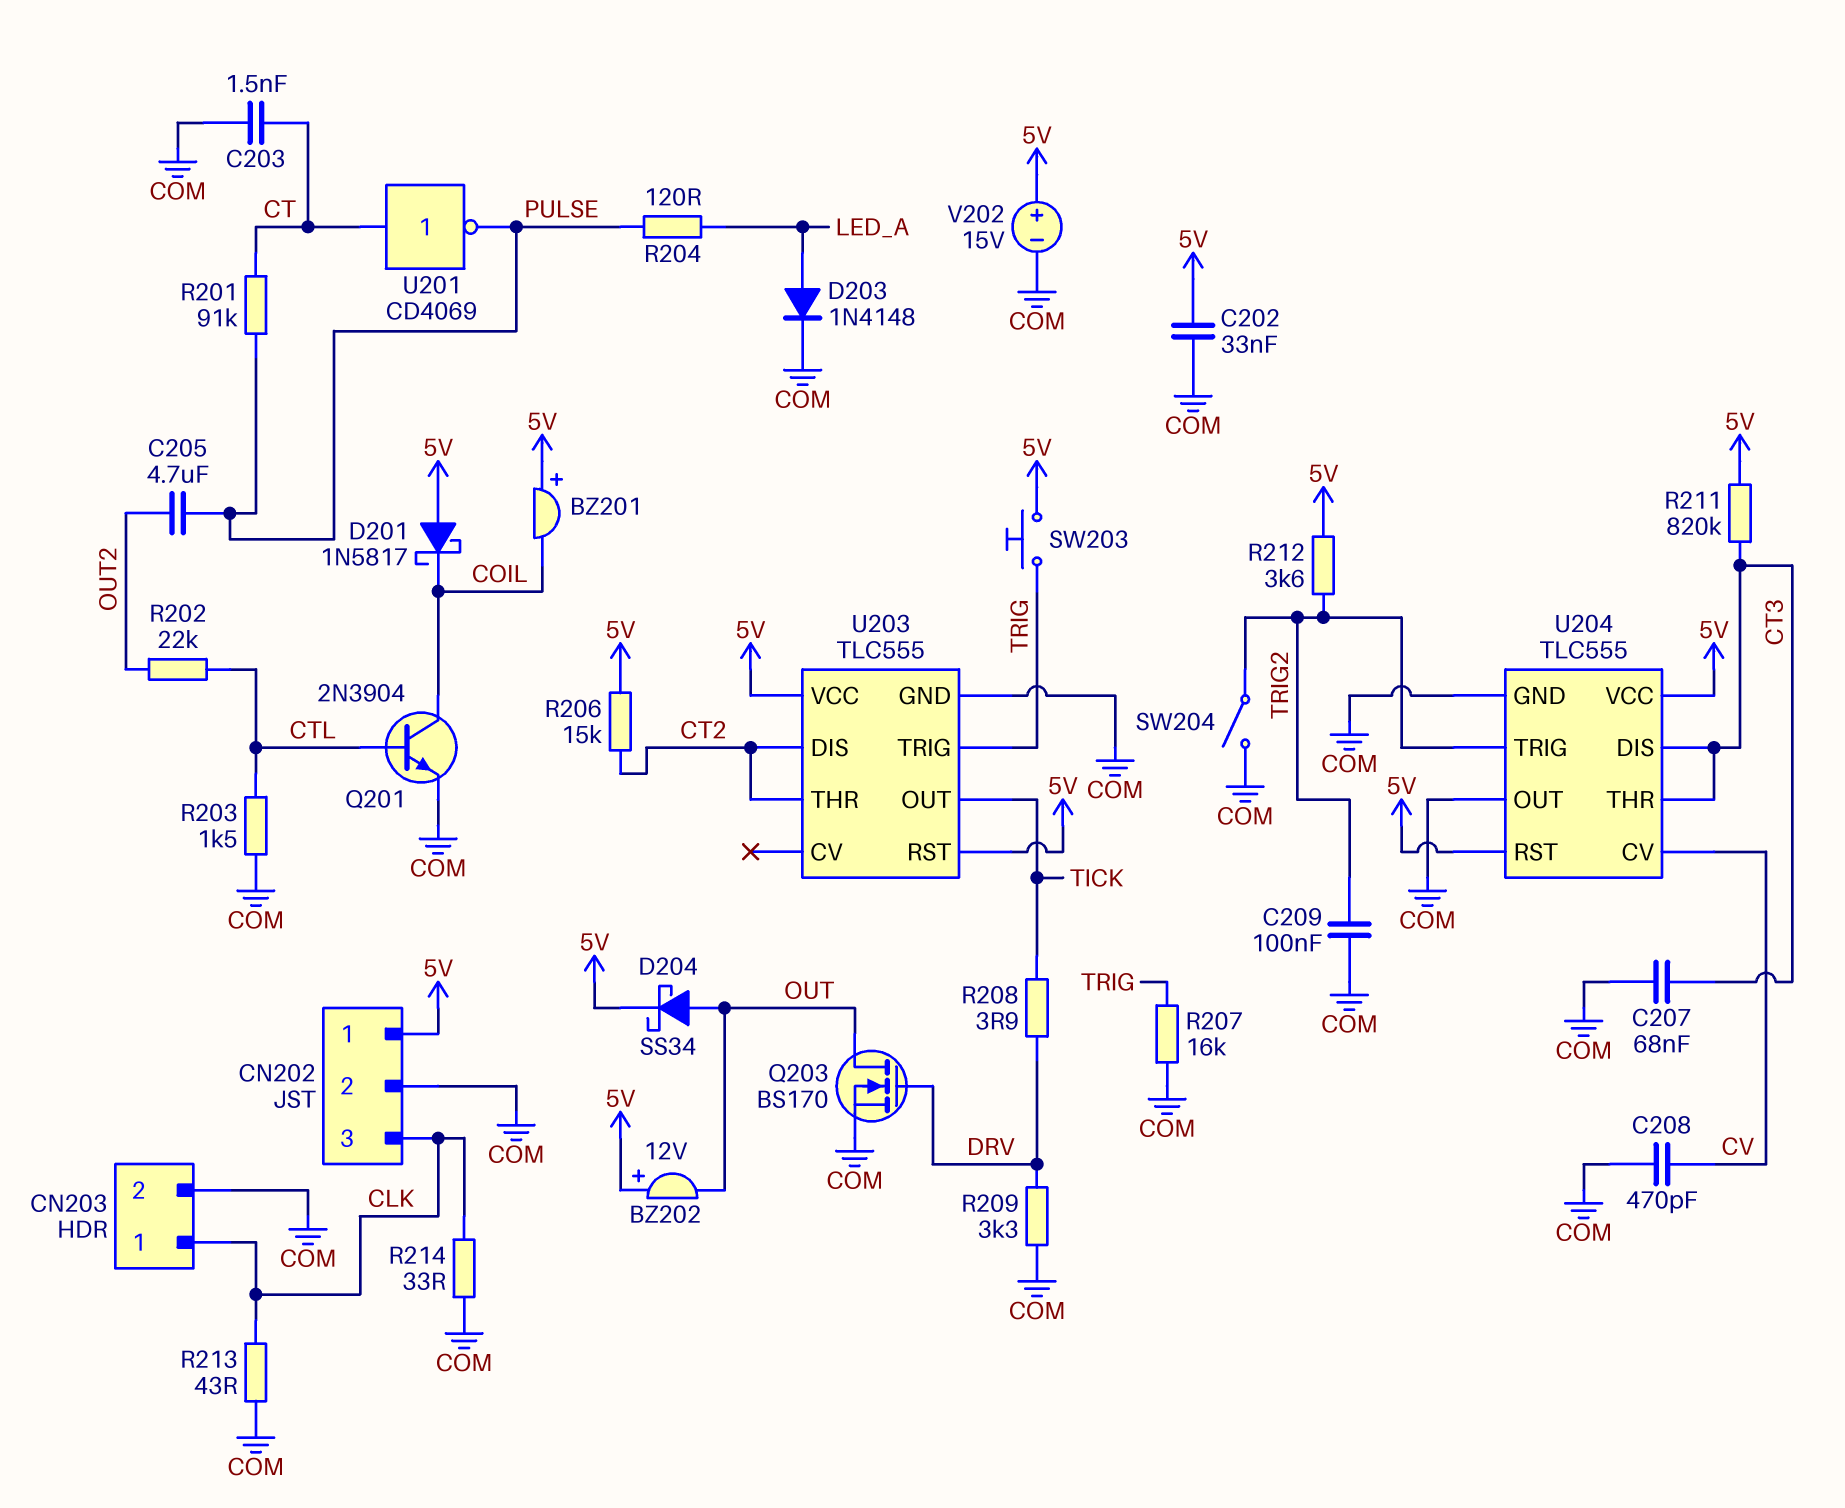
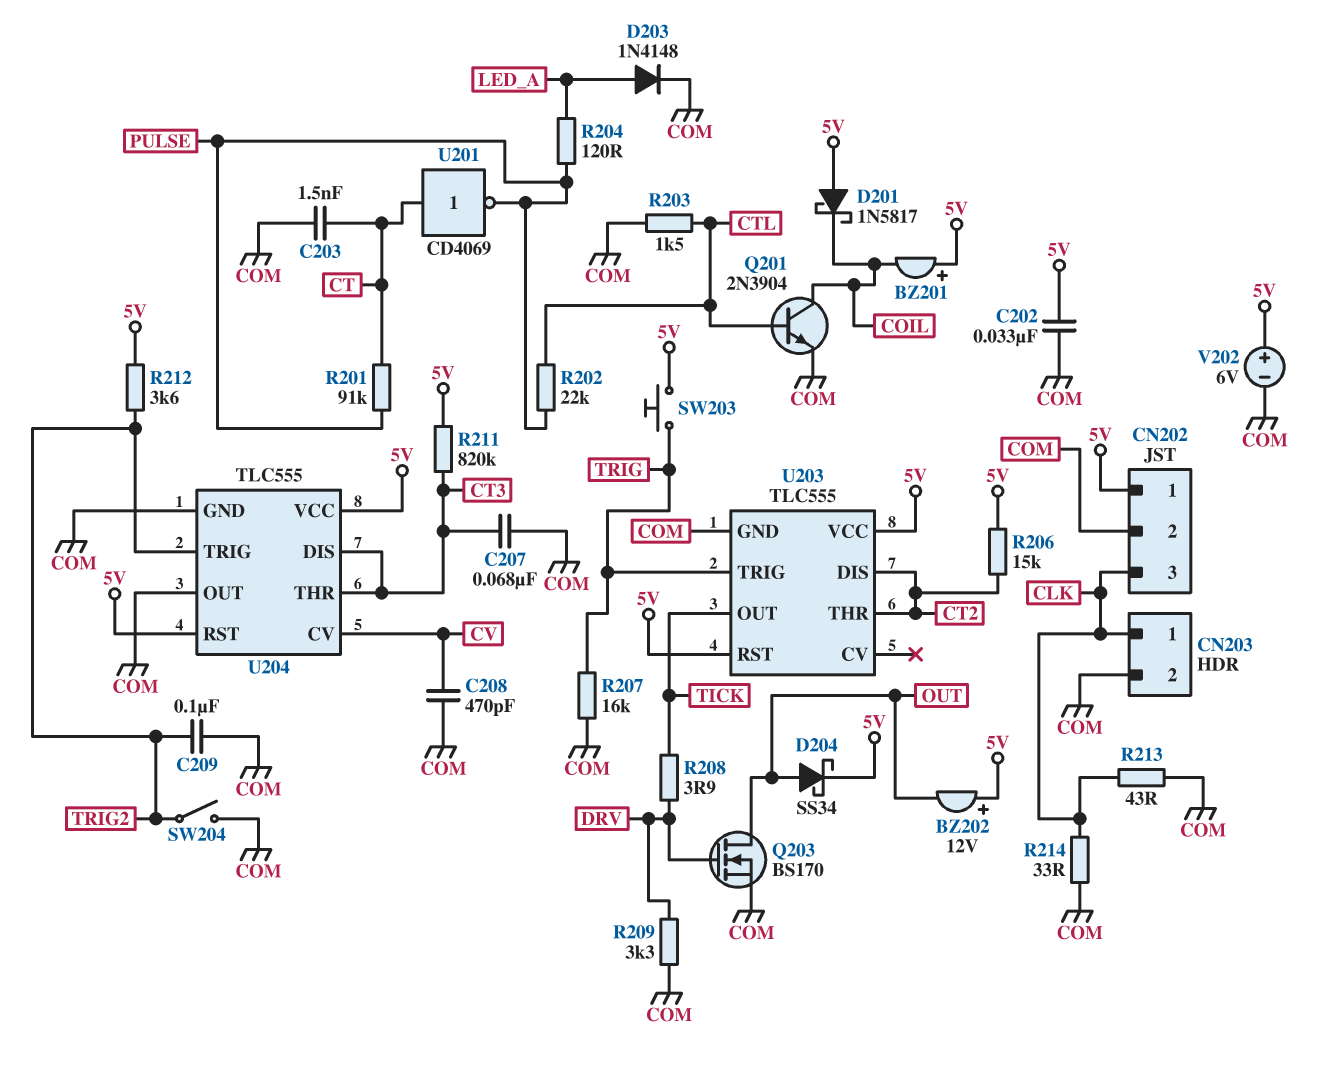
C205: 4.7uF (OUT2, PULSE) -> none
R202: 22k (CTL, OUT2) -> 22k (CTL, PULSE)
V202: 15V (plus 5V, minus COM) -> 6V (plus 5V, minus COM)

